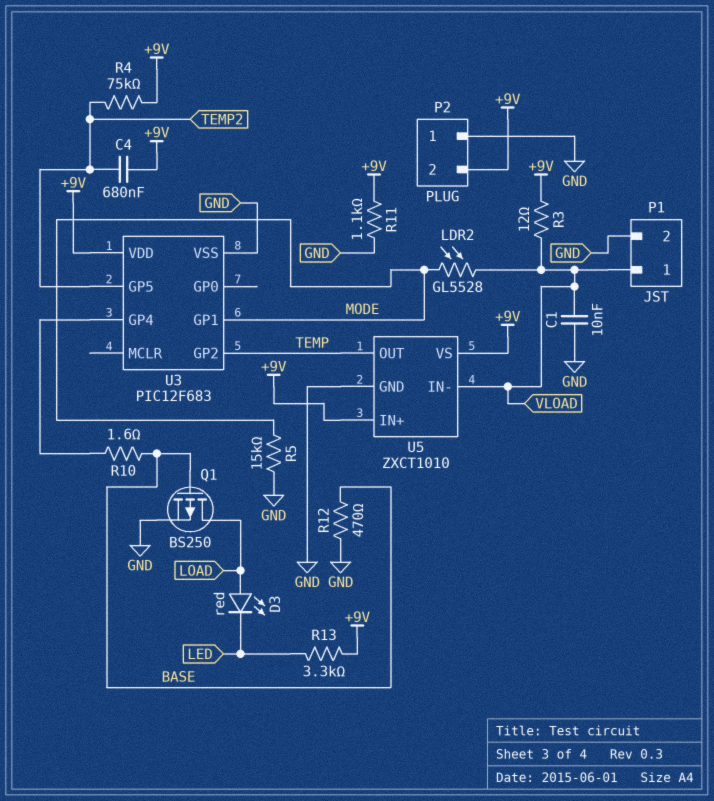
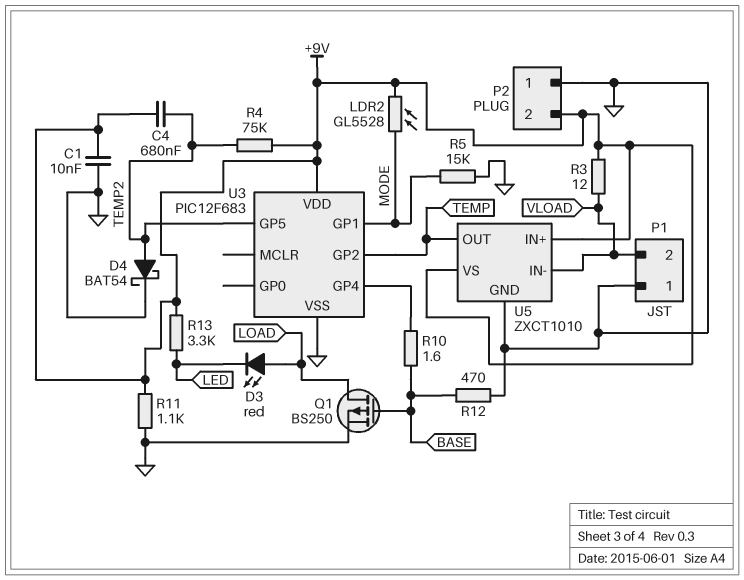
C1: 10nF (GND, VLOAD) -> 10nF (+9V, GND)
D4: none -> schottky BAT54 (A TEMP2, K GND)
LDR2: GL5528 (MODE, VLOAD) -> GL5528 (+9V, MODE)
P1 pin 1: VLOAD -> GND
P1 pin 2: GND -> VLOAD

